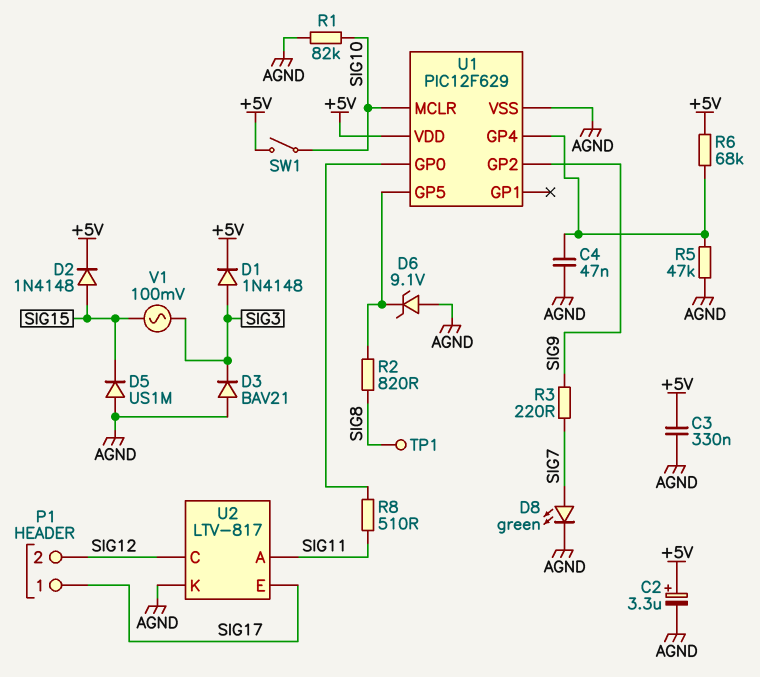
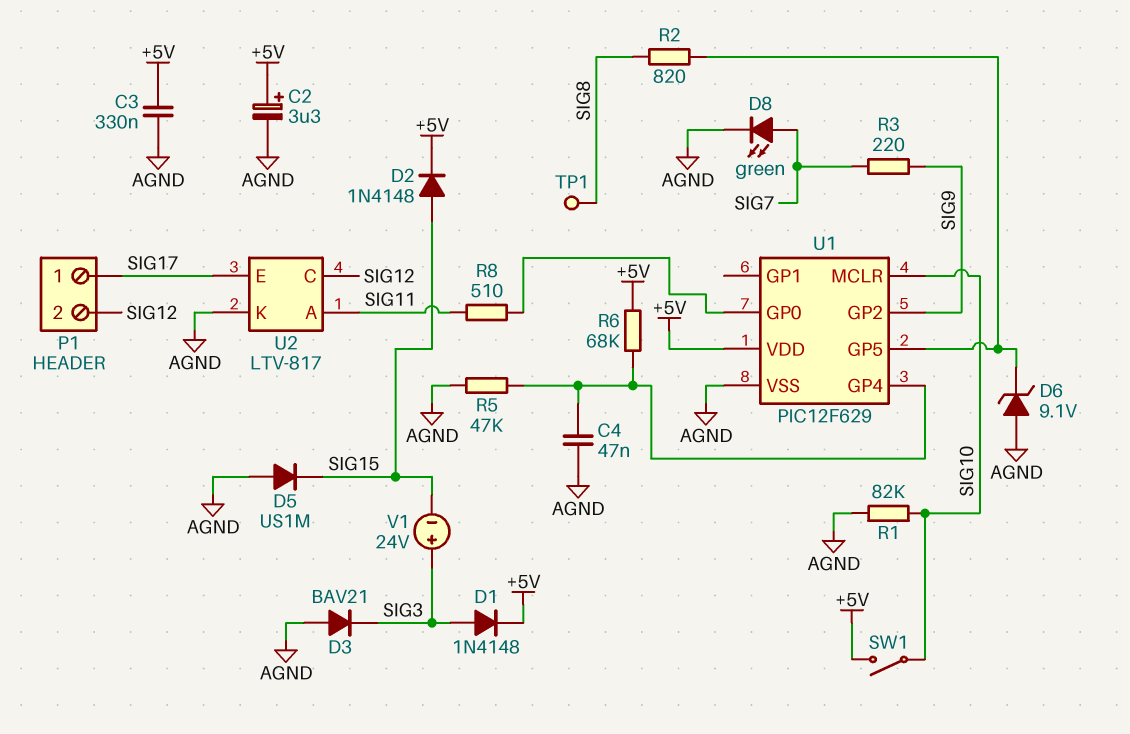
V1: AC 100mV (SIG3, SIG15) -> 24V (plus SIG3, minus SIG15)

